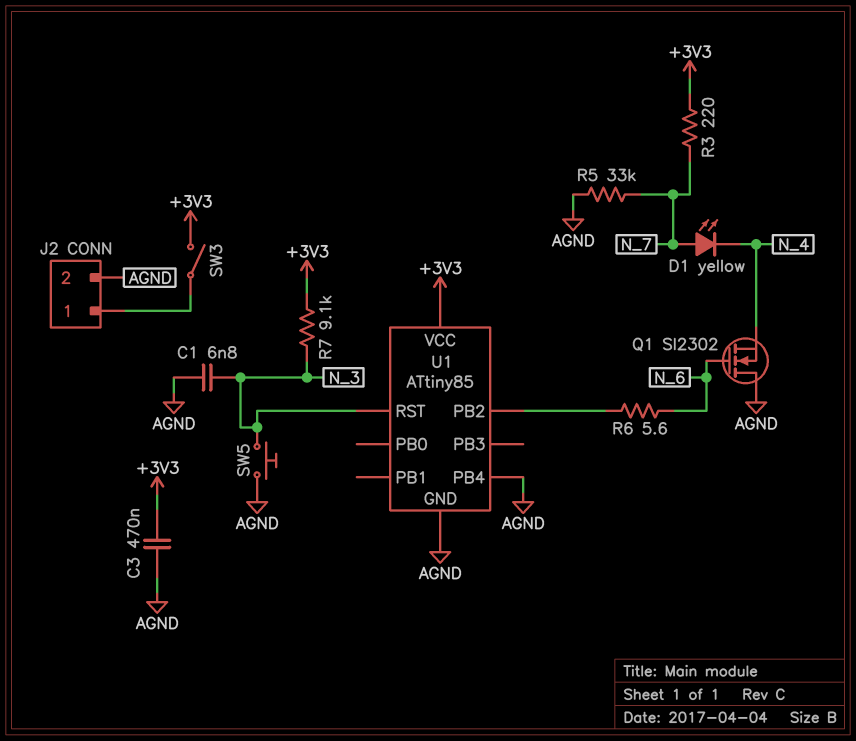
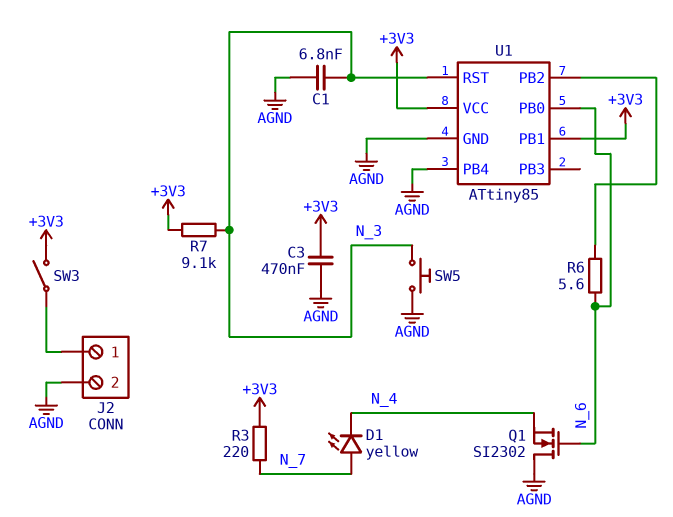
R5: 33k (AGND, N_7) -> none
U1 pin PB0: none -> N_6
U1 pin PB1: none -> +3V3

